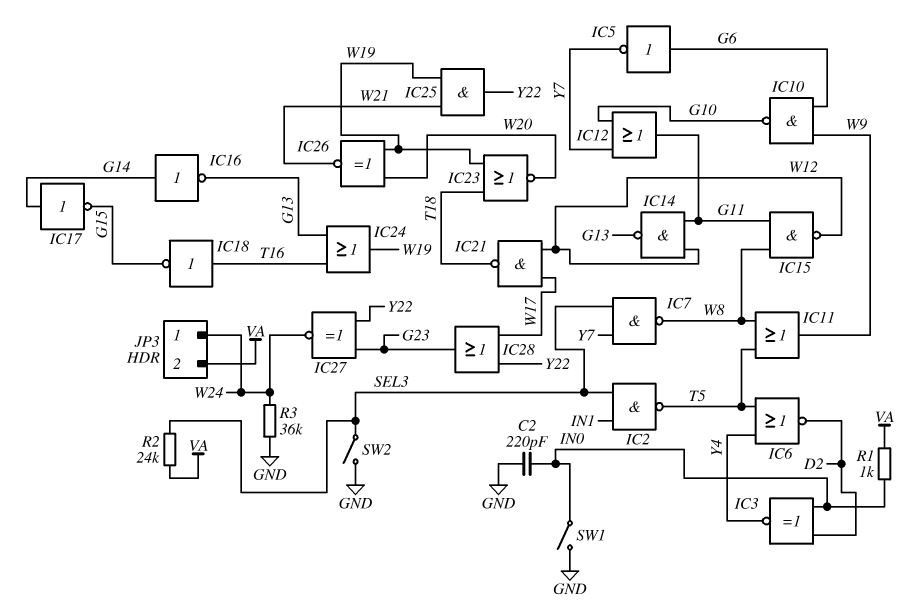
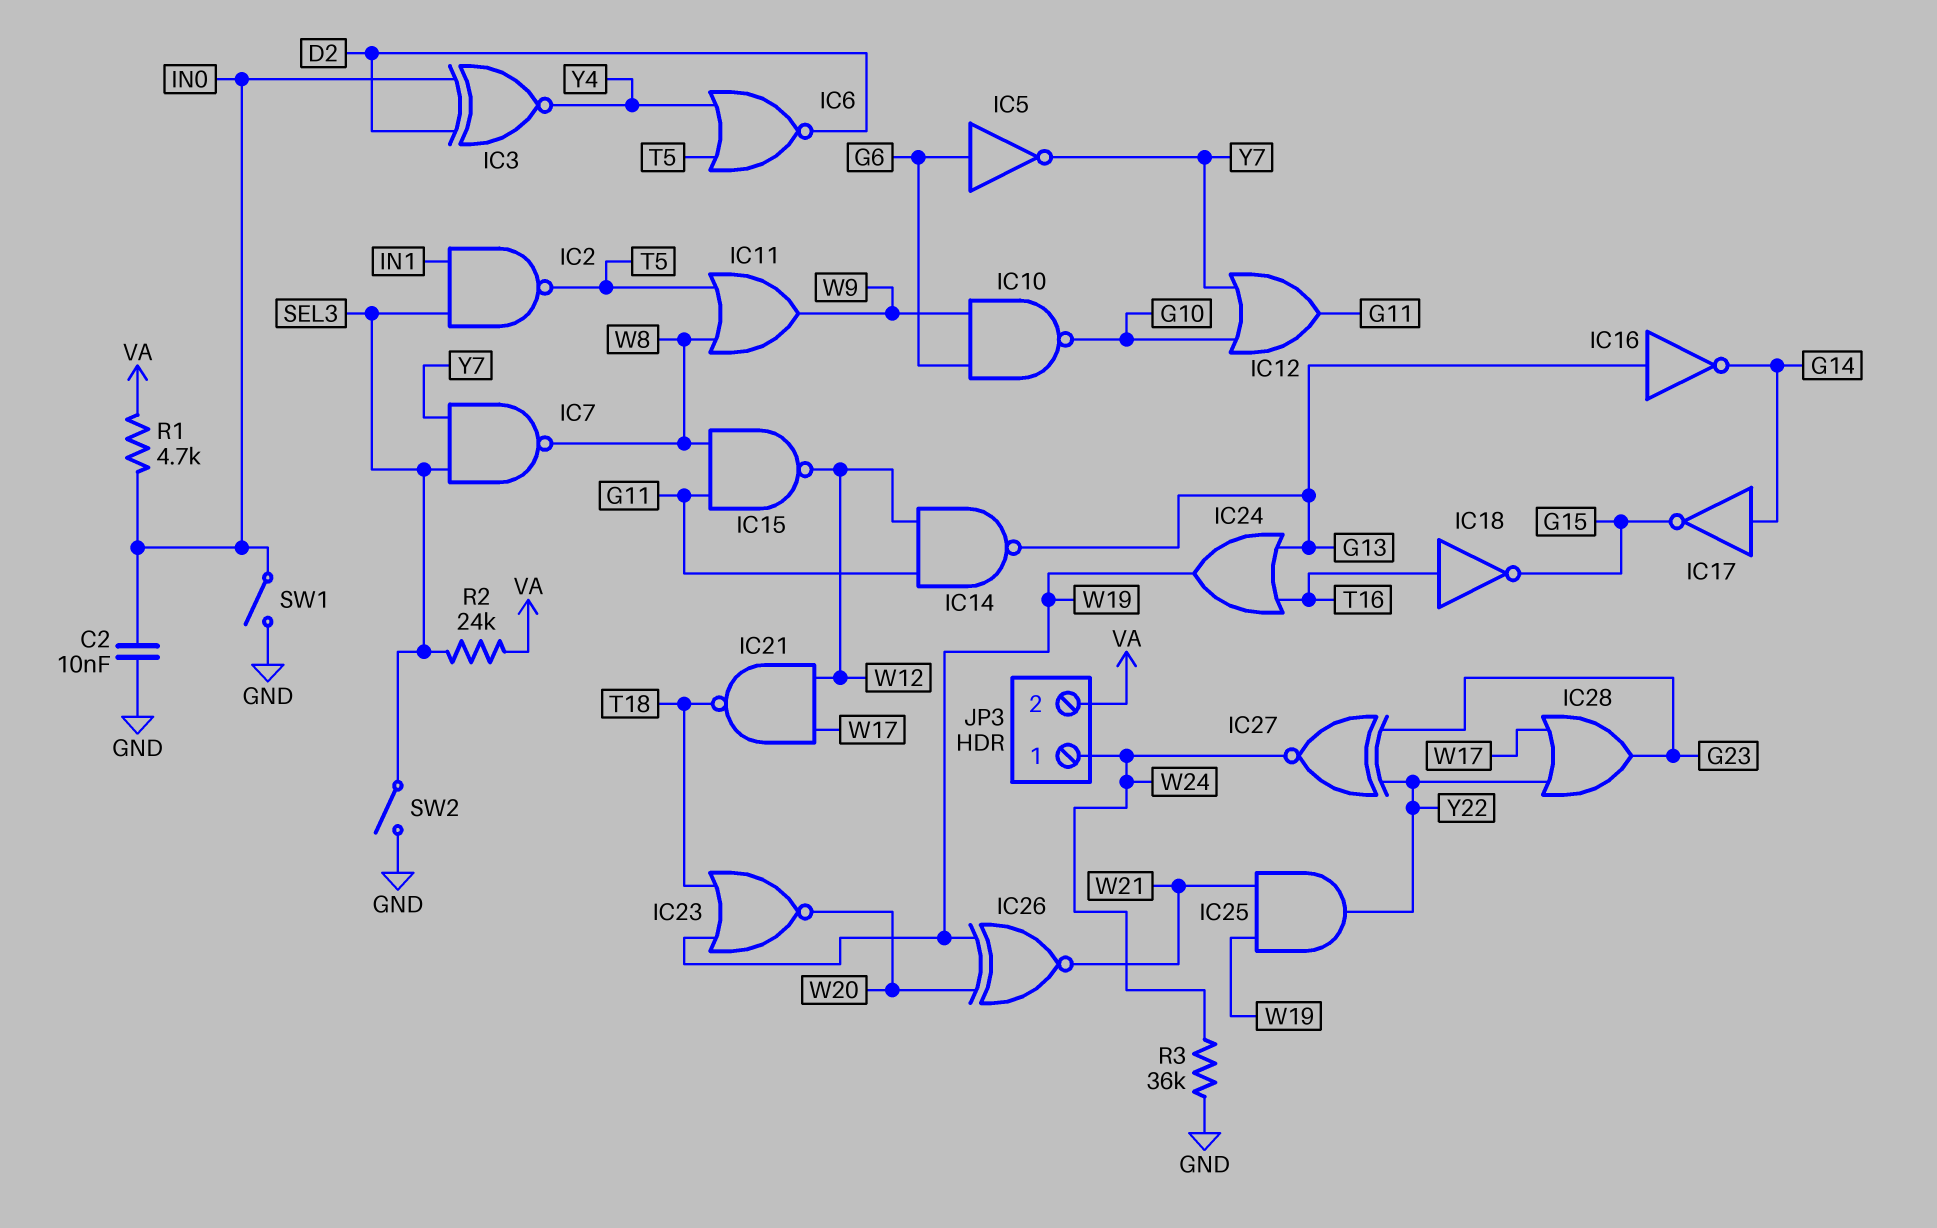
C2: 220pF (GND, IN0) -> 10nF (GND, IN0)
IC16: NOT (in G14, out G13) -> NOT (in G13, out G14)
R1: 1k (IN0, VA) -> 4.7k (IN0, VA)

